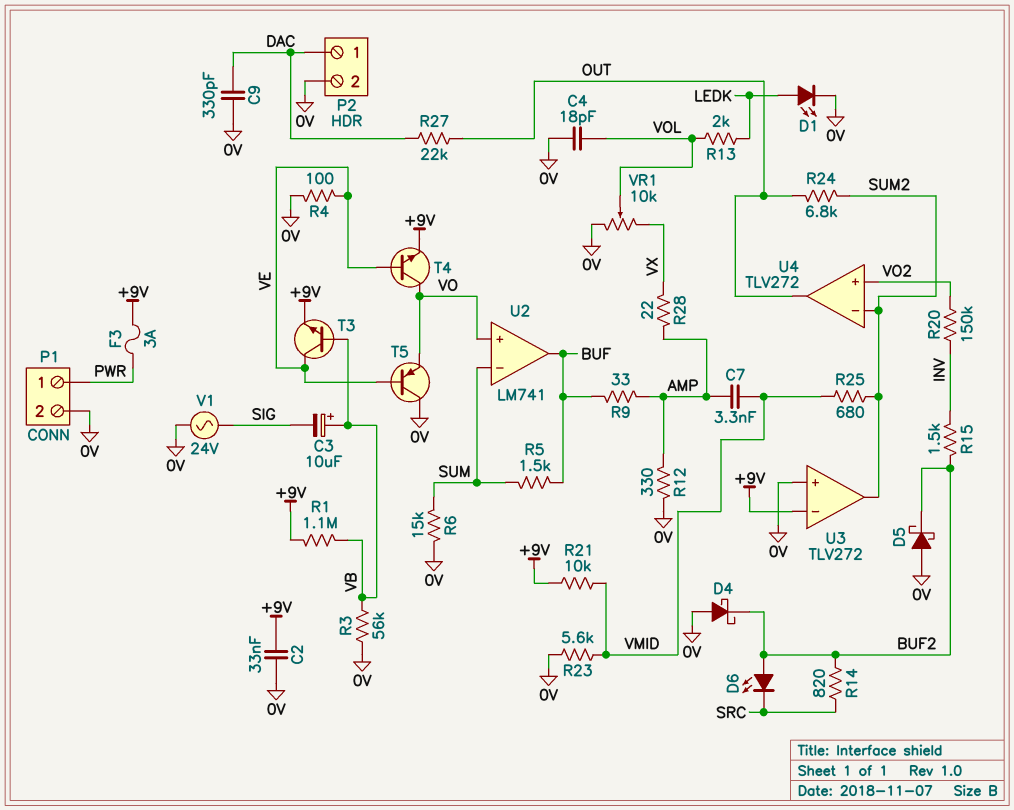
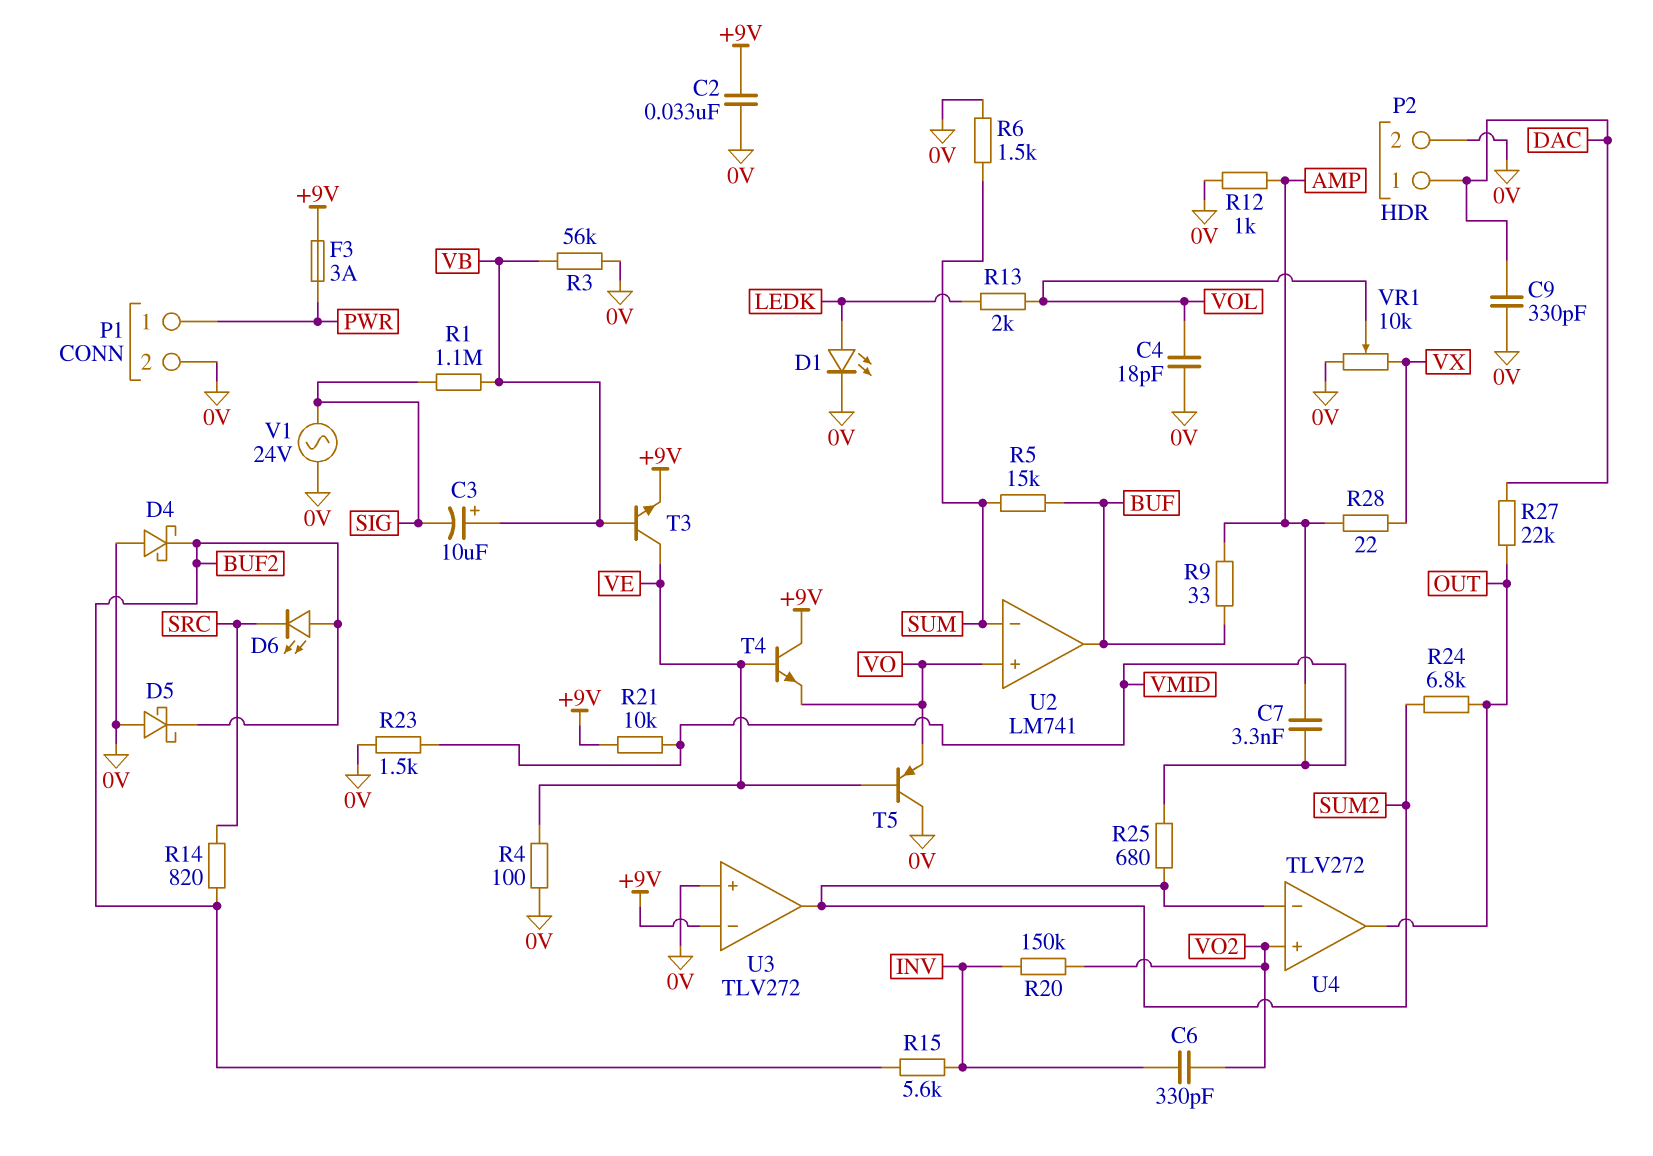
C6: none -> 330pF (INV, VO2)
R1: 1.1M (+9V, VB) -> 1.1M (SIG, VB)
R5: 1.5k (BUF, SUM) -> 15k (BUF, SUM)
R6: 15k (0V, SUM) -> 1.5k (0V, SUM)
R12: 330 (0V, AMP) -> 1k (0V, AMP)
R15: 1.5k (BUF2, INV) -> 5.6k (BUF2, INV)
R23: 5.6k (0V, VMID) -> 1.5k (0V, VMID)
T4: NPN (B VE, C VO, E +9V) -> NPN (B VE, C +9V, E VO)

